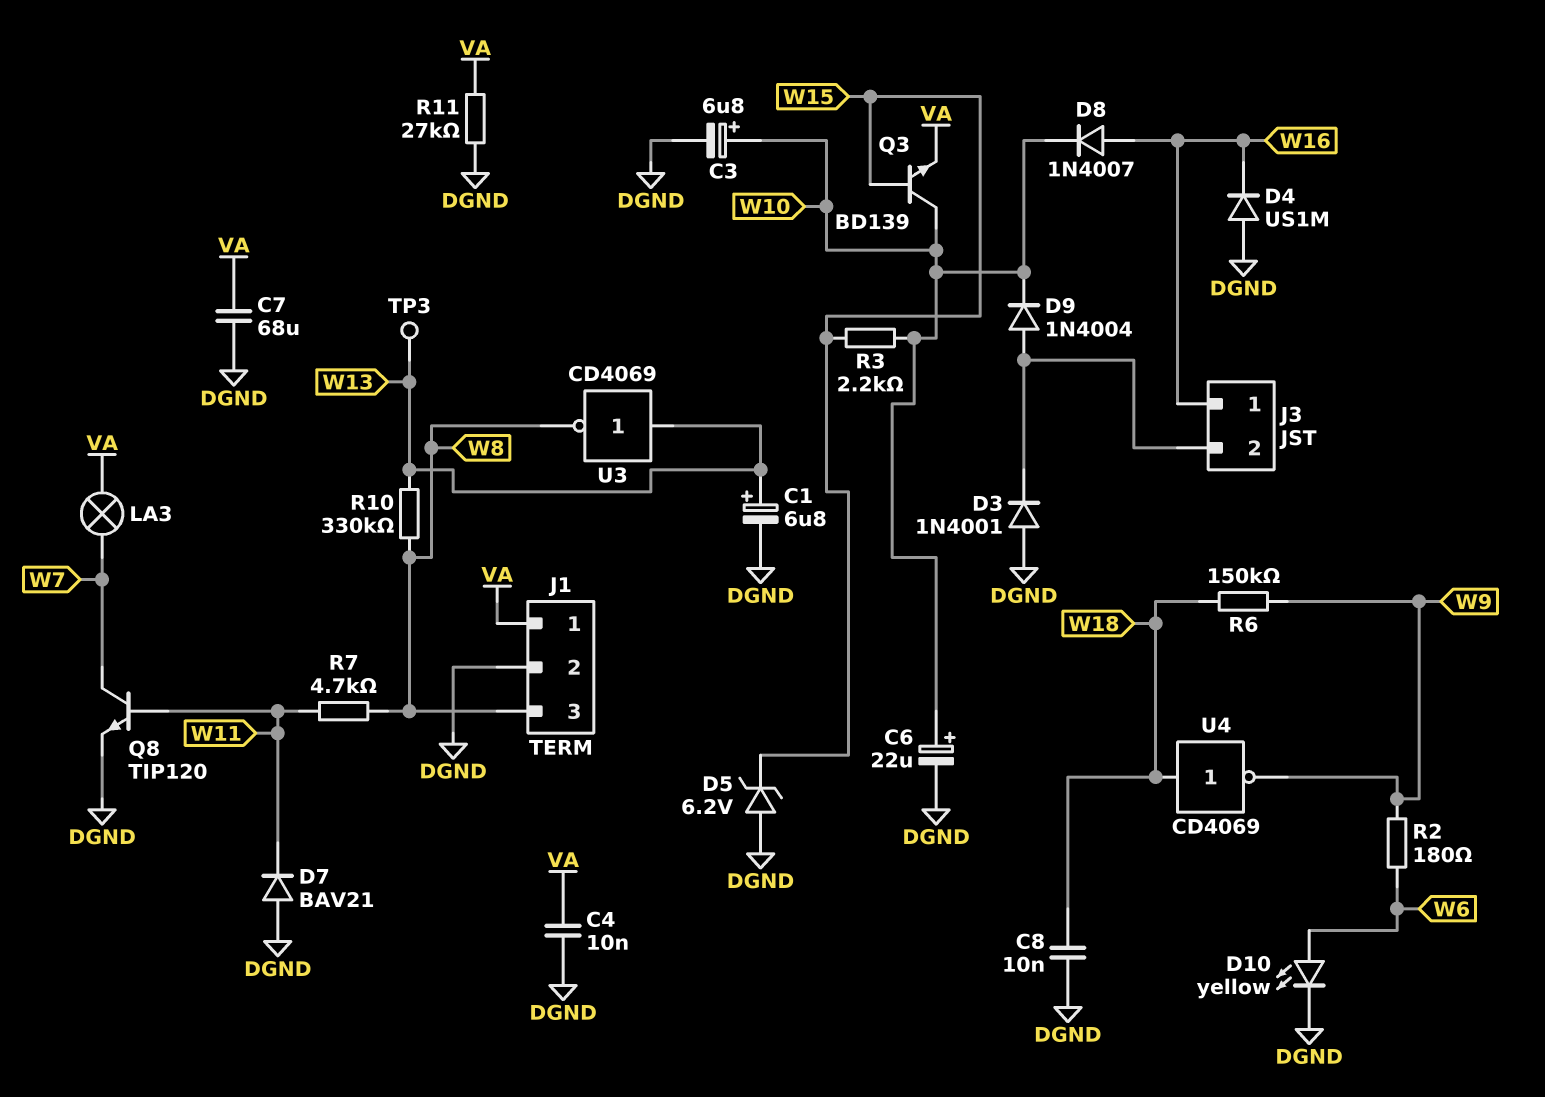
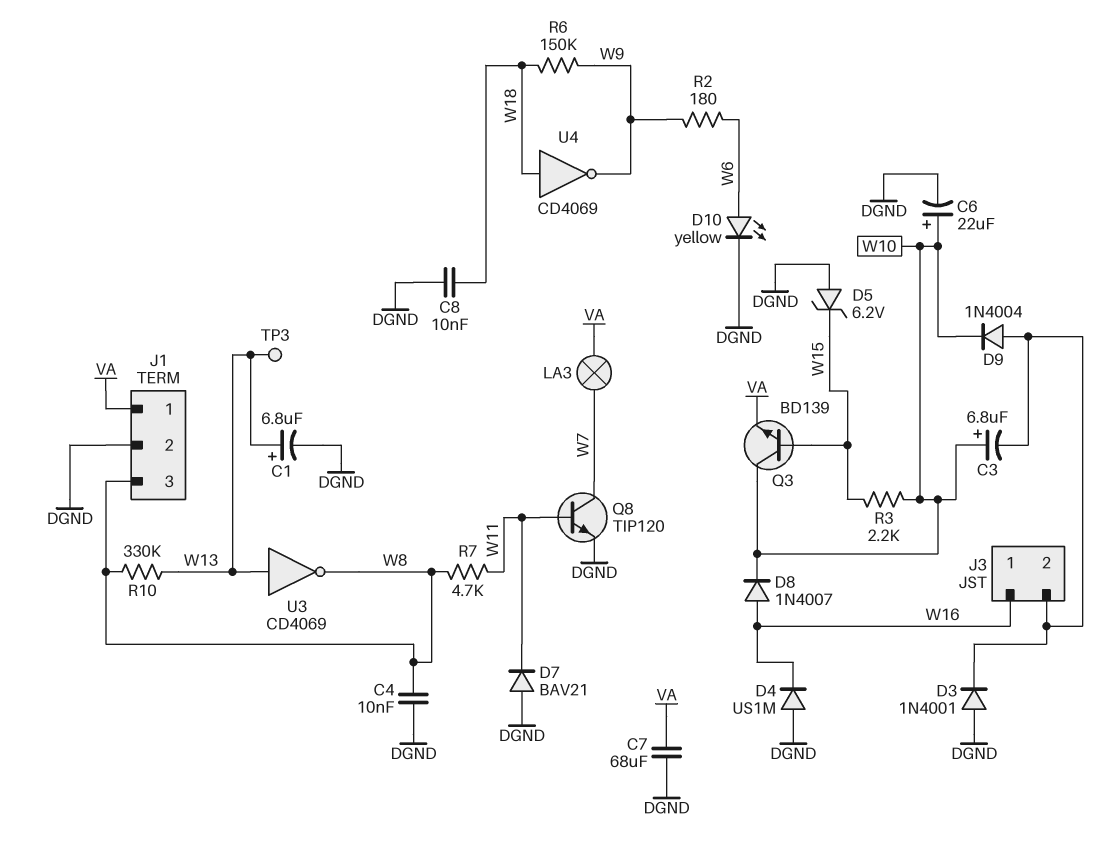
C3: 6.8uF (plus W10, minus DGND) -> 6.8uF (plus W10, minus J3/2)
C4: 10nF (DGND, VA) -> 10nF (DGND, W8)
R11: 27k (DGND, VA) -> none

